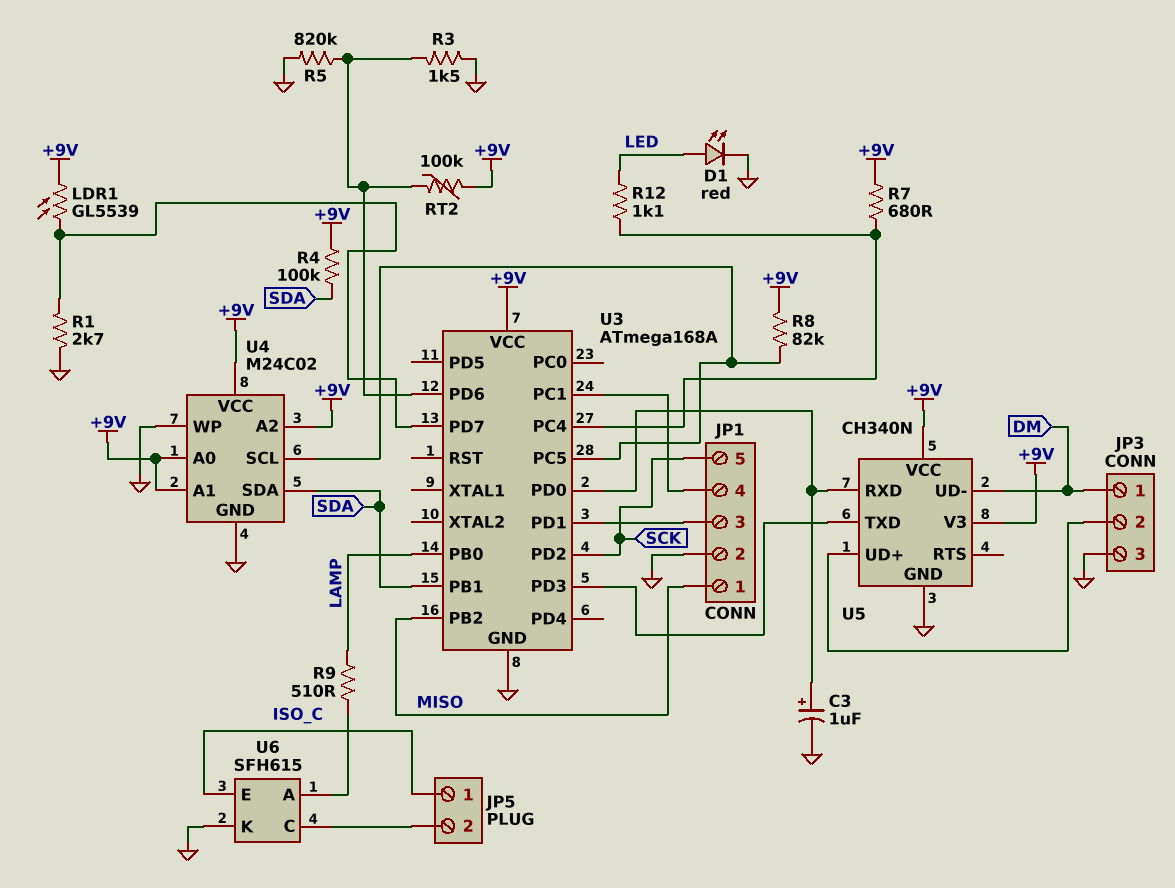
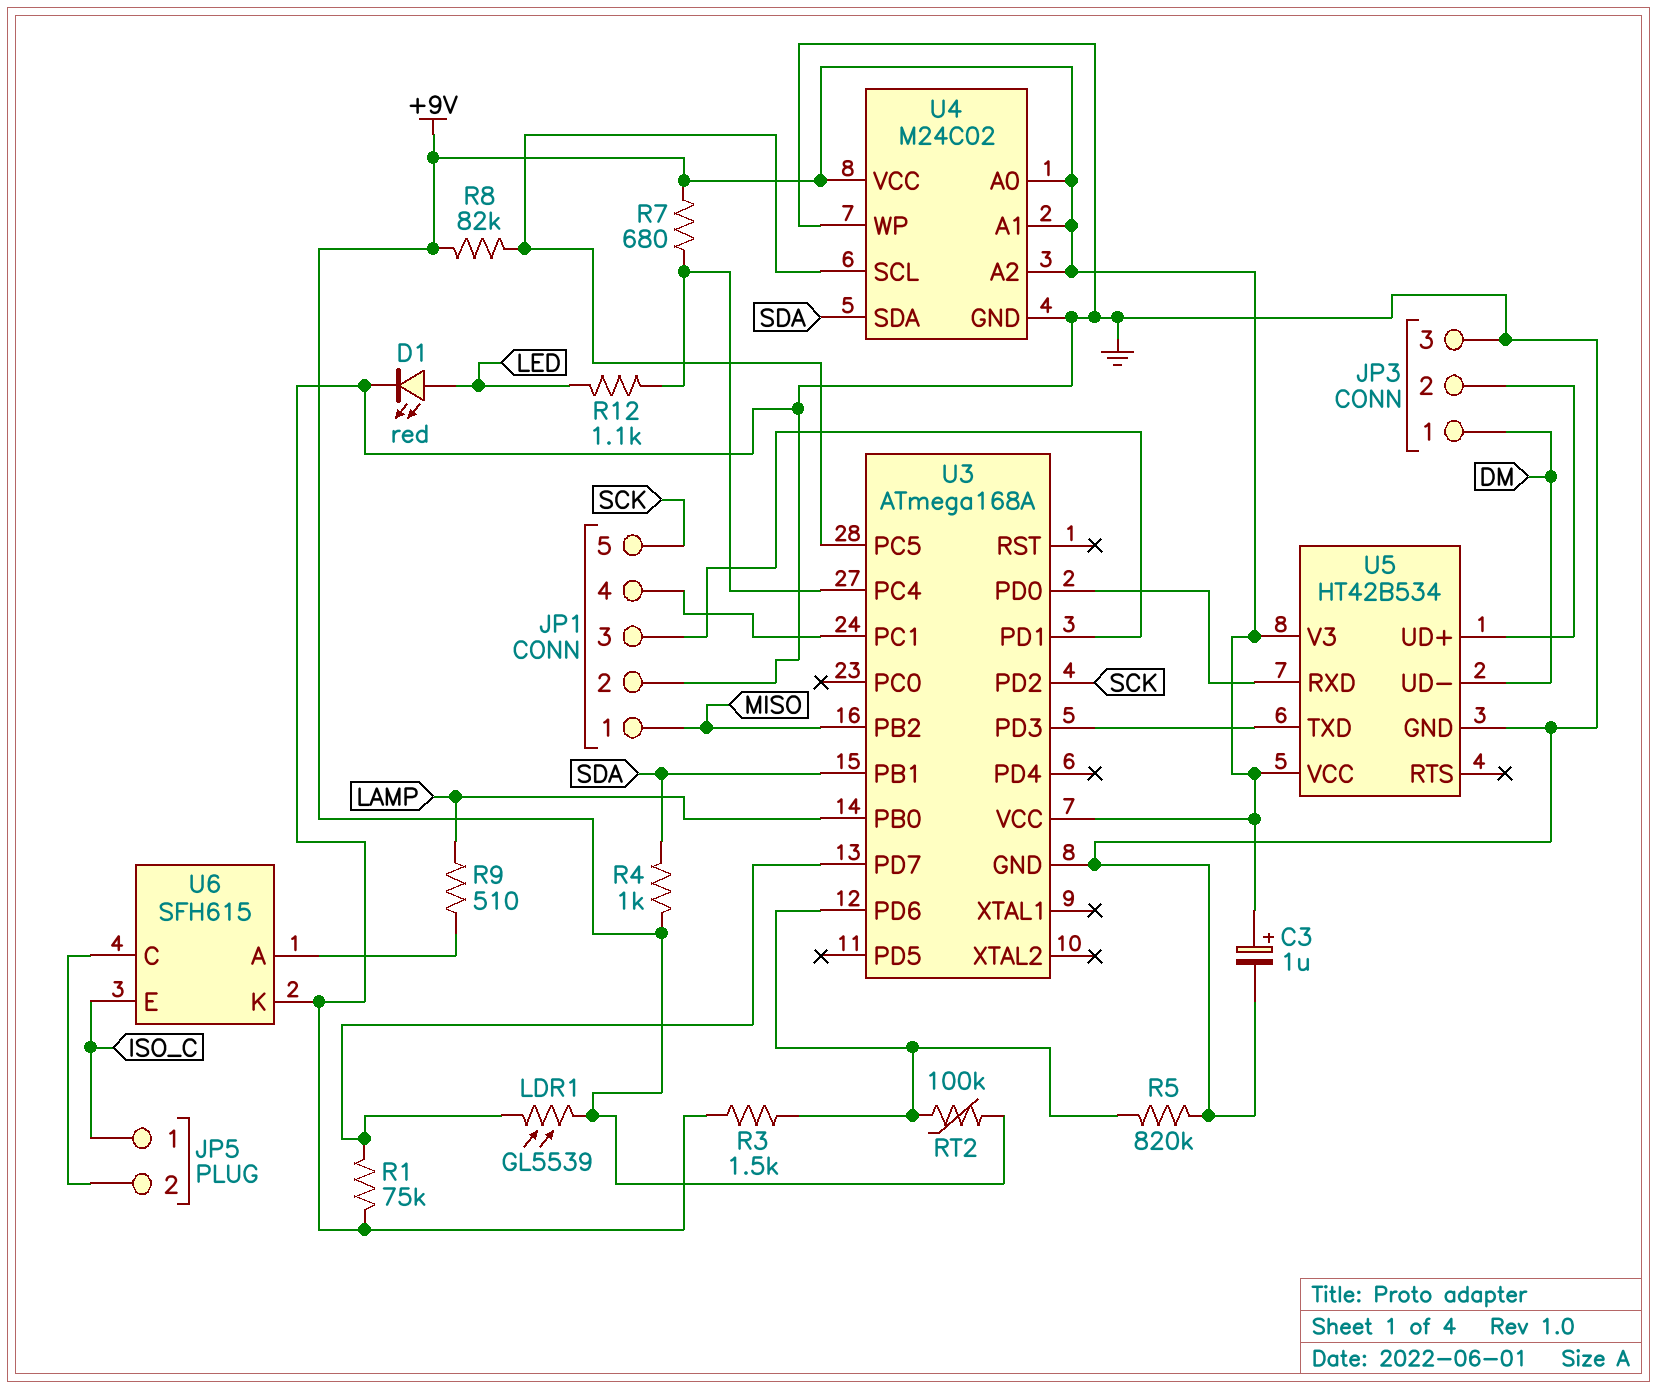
C3: 1uF (plus U3/PD0, minus GND) -> 1uF (plus +9V, minus GND)
R1: 2.7k (GND, U3/PD7) -> 75k (GND, U3/PD7)
R4: 100k (+9V, SDA) -> 1k (+9V, SDA)
U5: CH340N -> HT42B534

